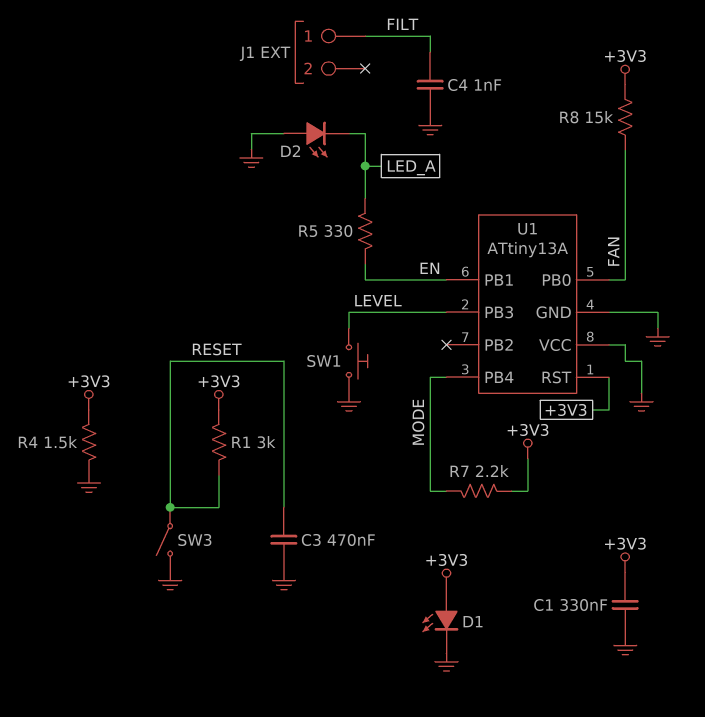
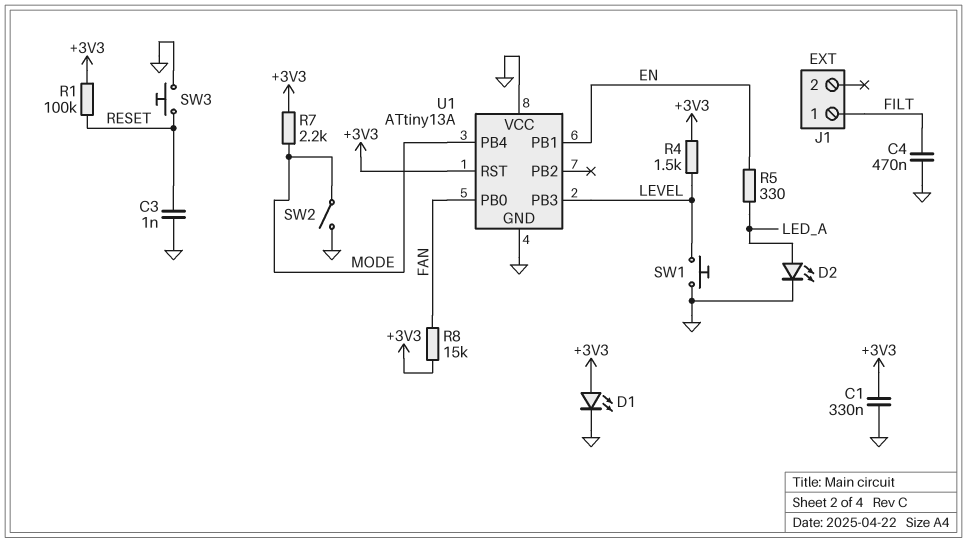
C3: 470nF (GND, RESET) -> 1nF (GND, RESET)
C4: 1nF (FILT, GND) -> 470nF (FILT, GND)
D2: LED (A GND, K LED_A) -> LED (A LED_A, K GND)
R1: 3k (+3V3, RESET) -> 100k (+3V3, RESET)
R4: 1.5k (+3V3, GND) -> 1.5k (+3V3, LEVEL)
SW2: none -> switch (GND, MODE)
SW3: switch (GND, RESET) -> button (GND, RESET)

